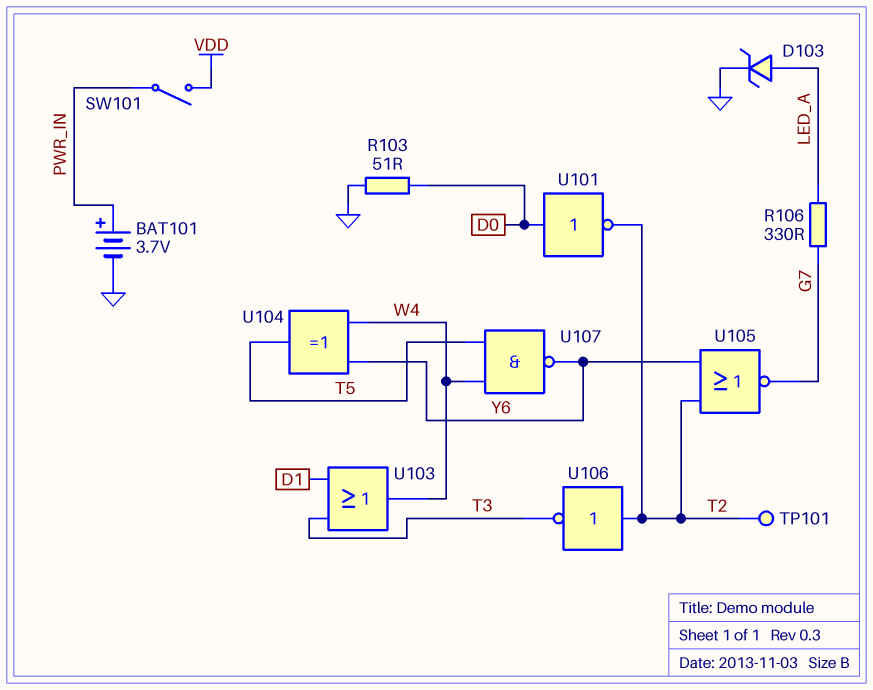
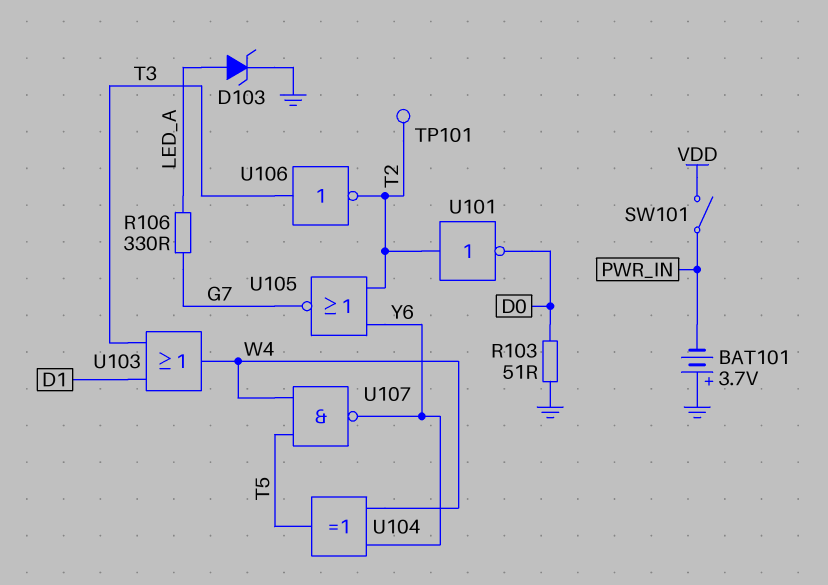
BAT101: 3.7V (plus PWR_IN, minus GND) -> 3.7V (plus GND, minus PWR_IN)
U101: NOT (in D0, out T2) -> NOT (in T2, out D0)
U106: NOT (in T2, out T3) -> NOT (in T3, out T2)

